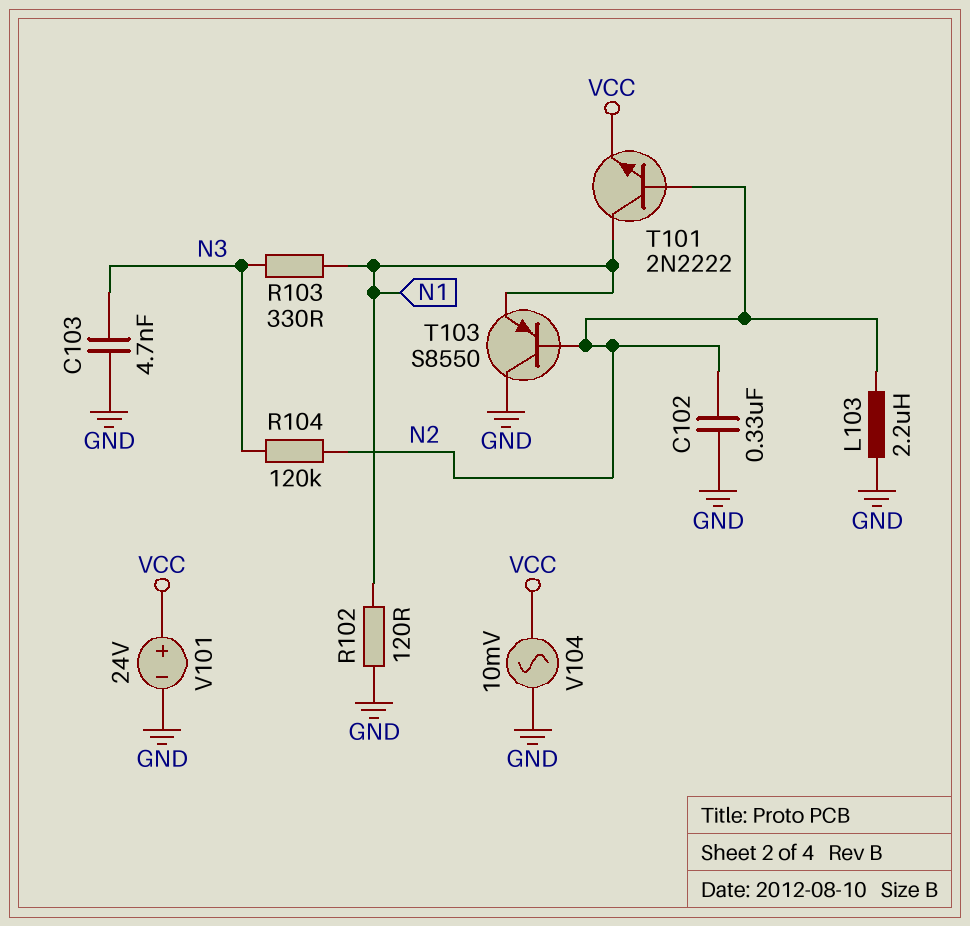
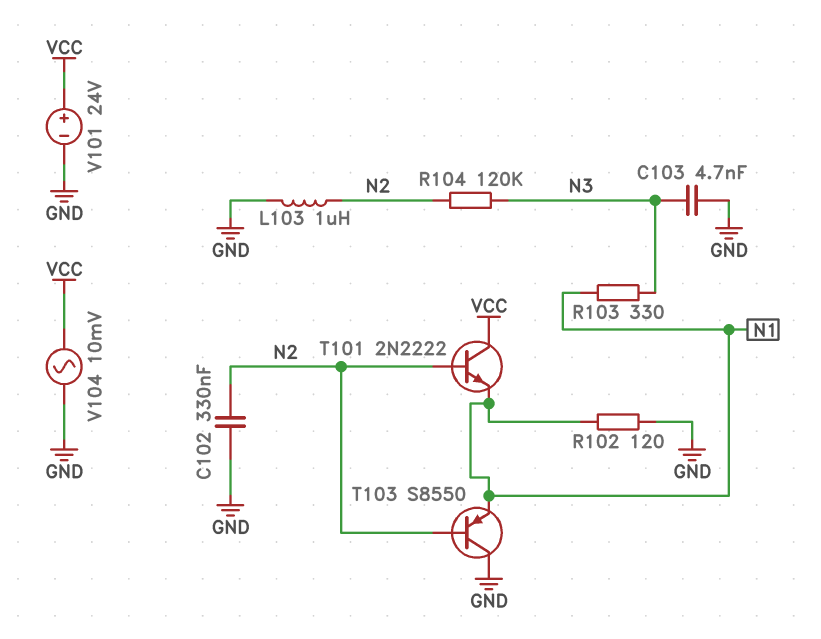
L103: 2.2uH (GND, N2) -> 1uH (GND, N2)
T101: NPN 2N2222 (B N2, C N1, E VCC) -> NPN 2N2222 (B N2, C VCC, E N1)

